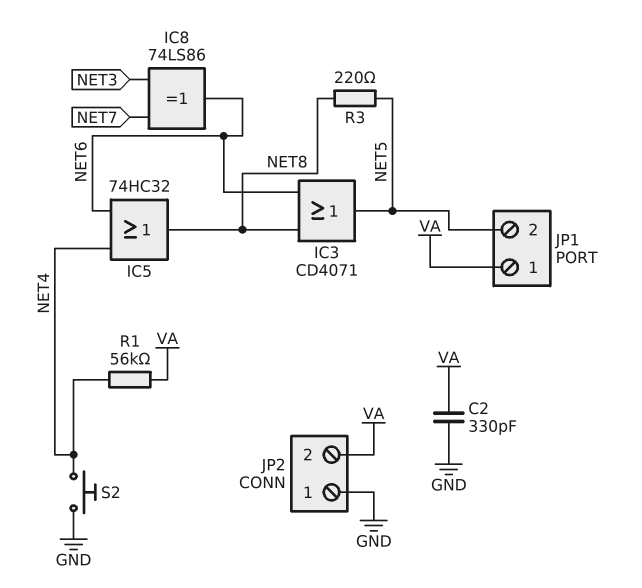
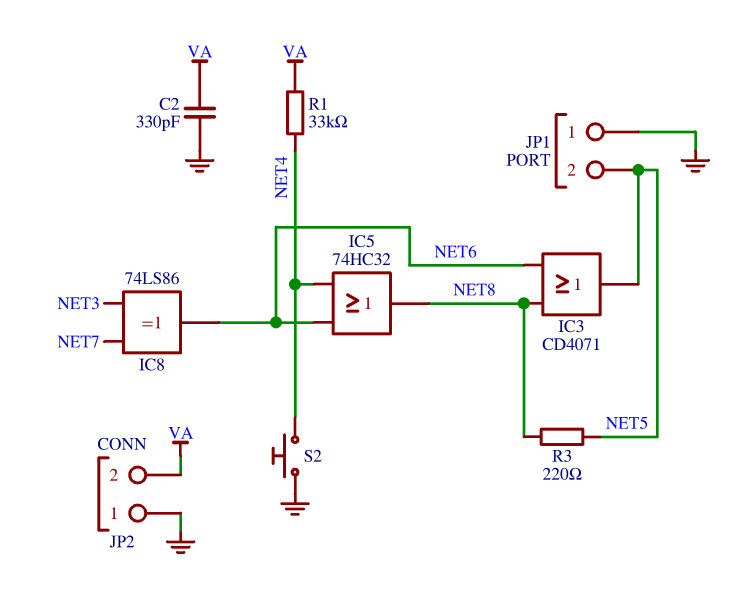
JP1 pin 1: VA -> GND
R1: 56k (NET4, VA) -> 33k (NET4, VA)

